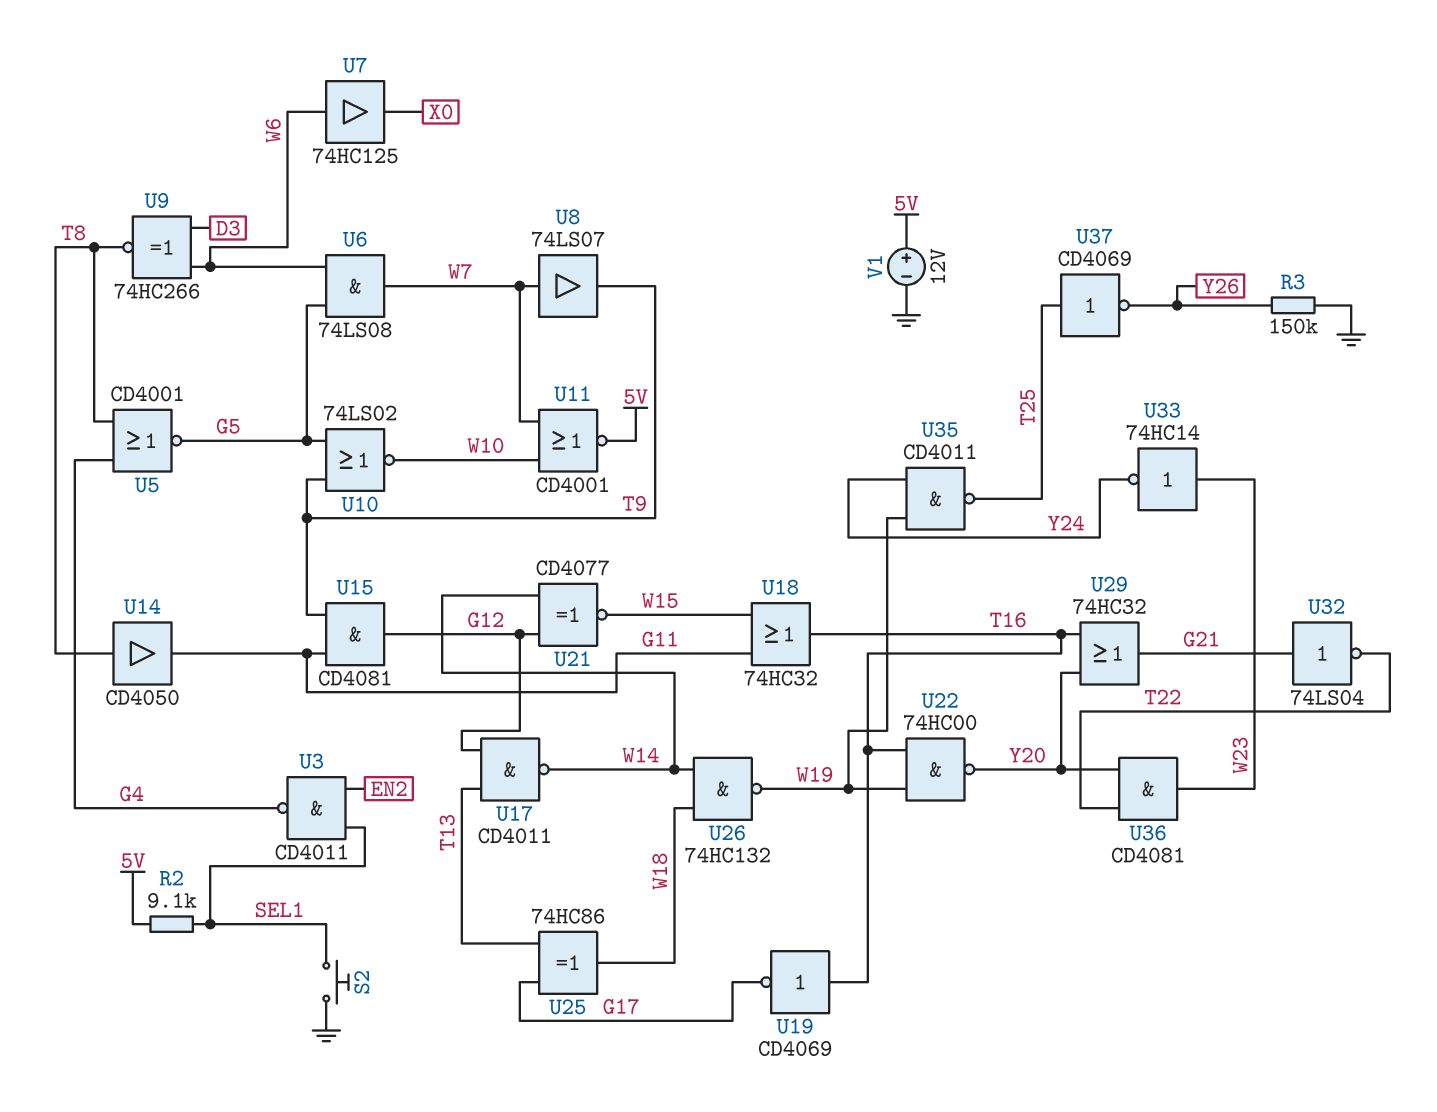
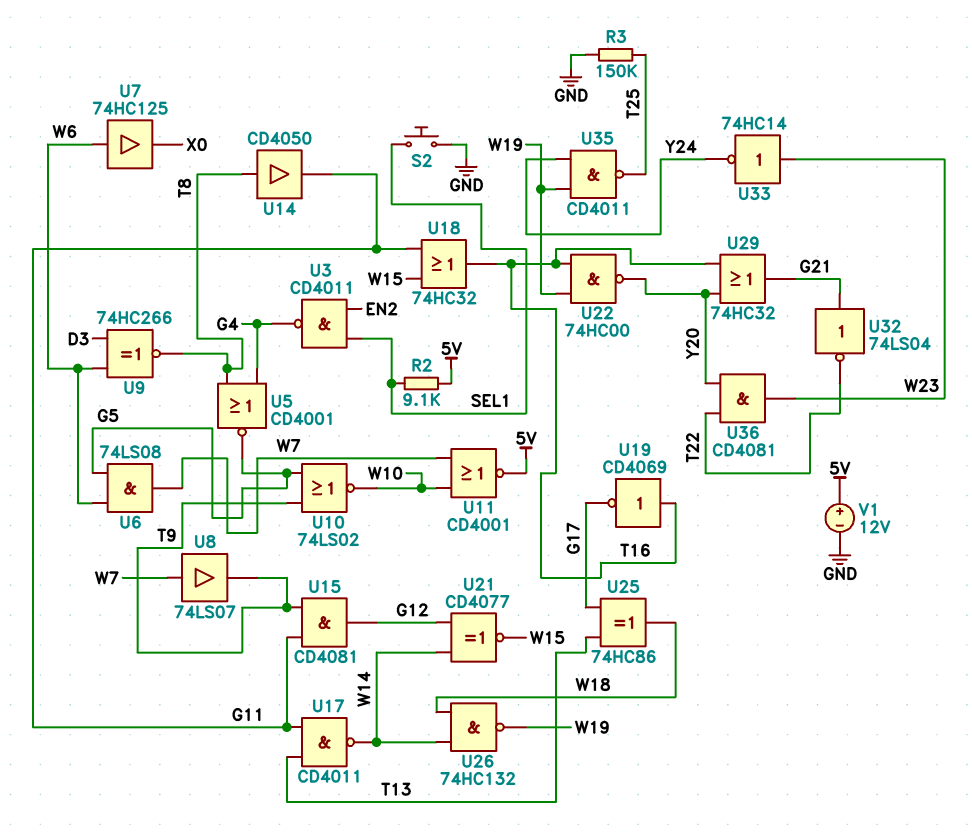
R3: 150k (GND, Y26) -> 150k (GND, T25)
U17: NAND CD4011 (in G12, in T13, out W14) -> NAND CD4011 (in G11, in T13, out W14)
U37: NOT CD4069 (in T25, out Y26) -> none

